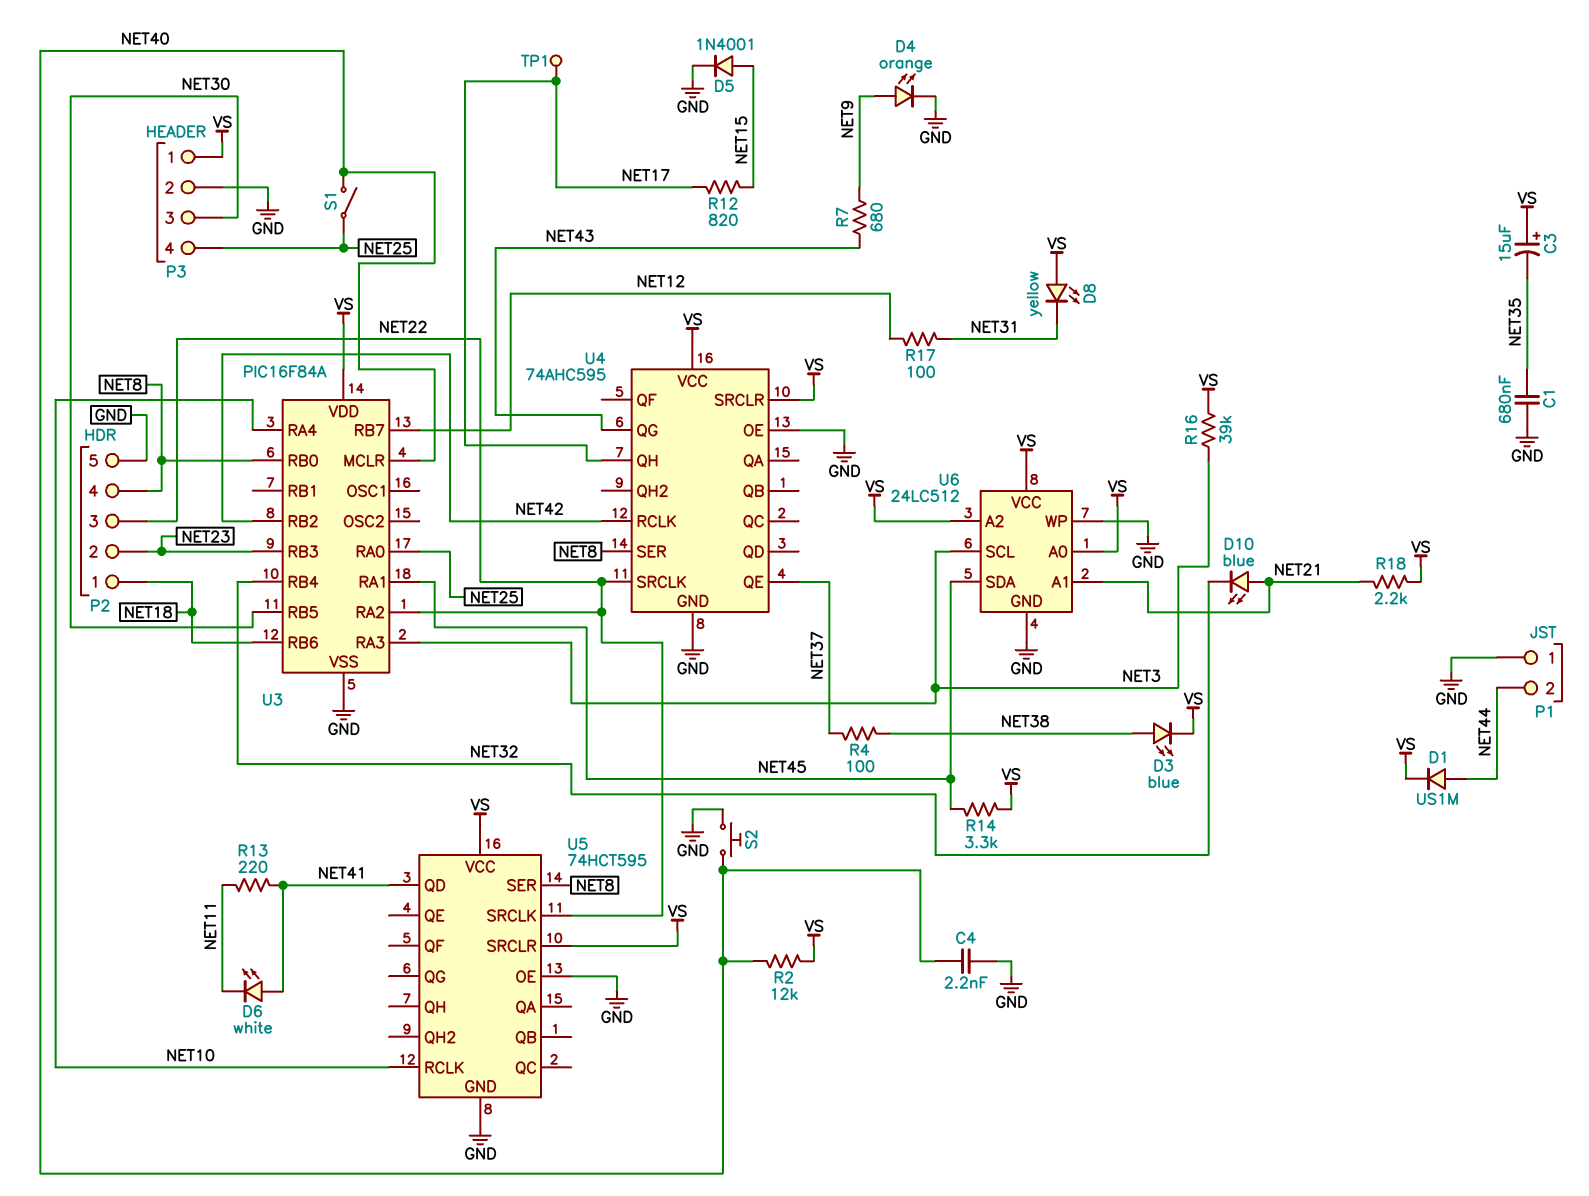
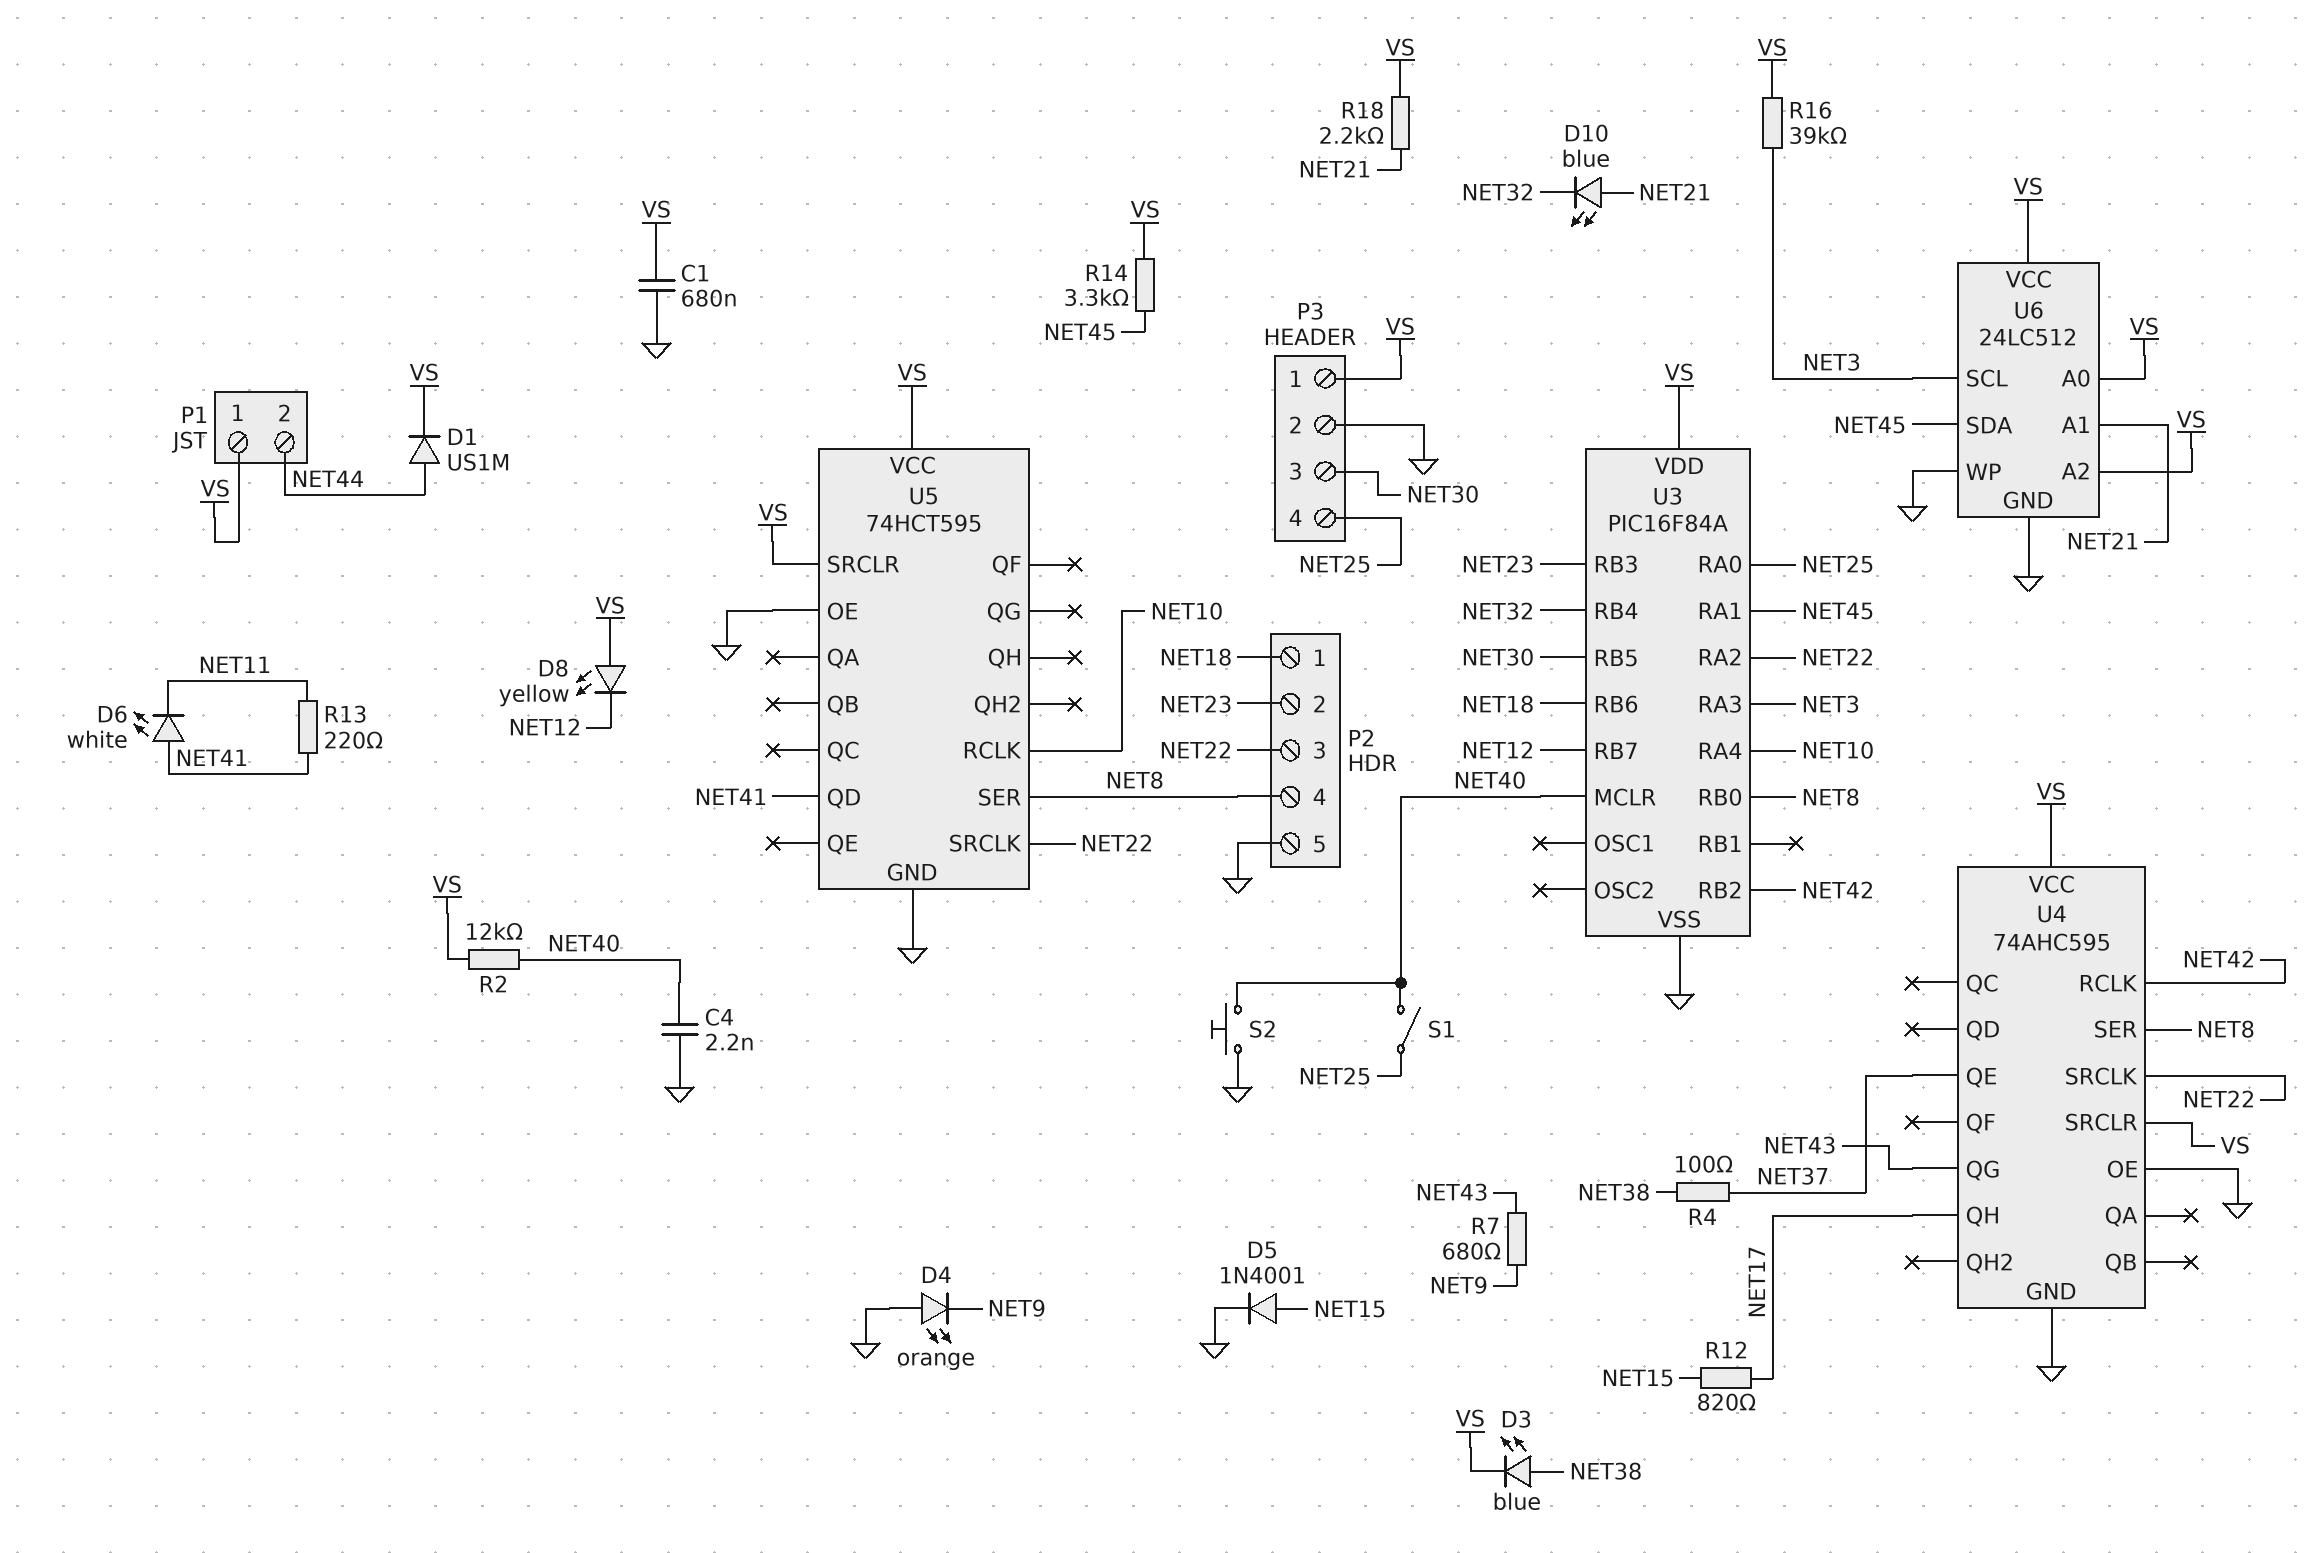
C1: 680nF (GND, NET35) -> 680nF (GND, VS)
C3: 15uF (plus VS, minus NET35) -> none
D4: LED orange (A NET9, K GND) -> LED orange (A GND, K NET9)
D8: LED yellow (A VS, K NET31) -> LED yellow (A VS, K NET12)
P1 pin 1: GND -> VS
R17: 100 (NET12, NET31) -> none
TP1: test point (NET17) -> none

